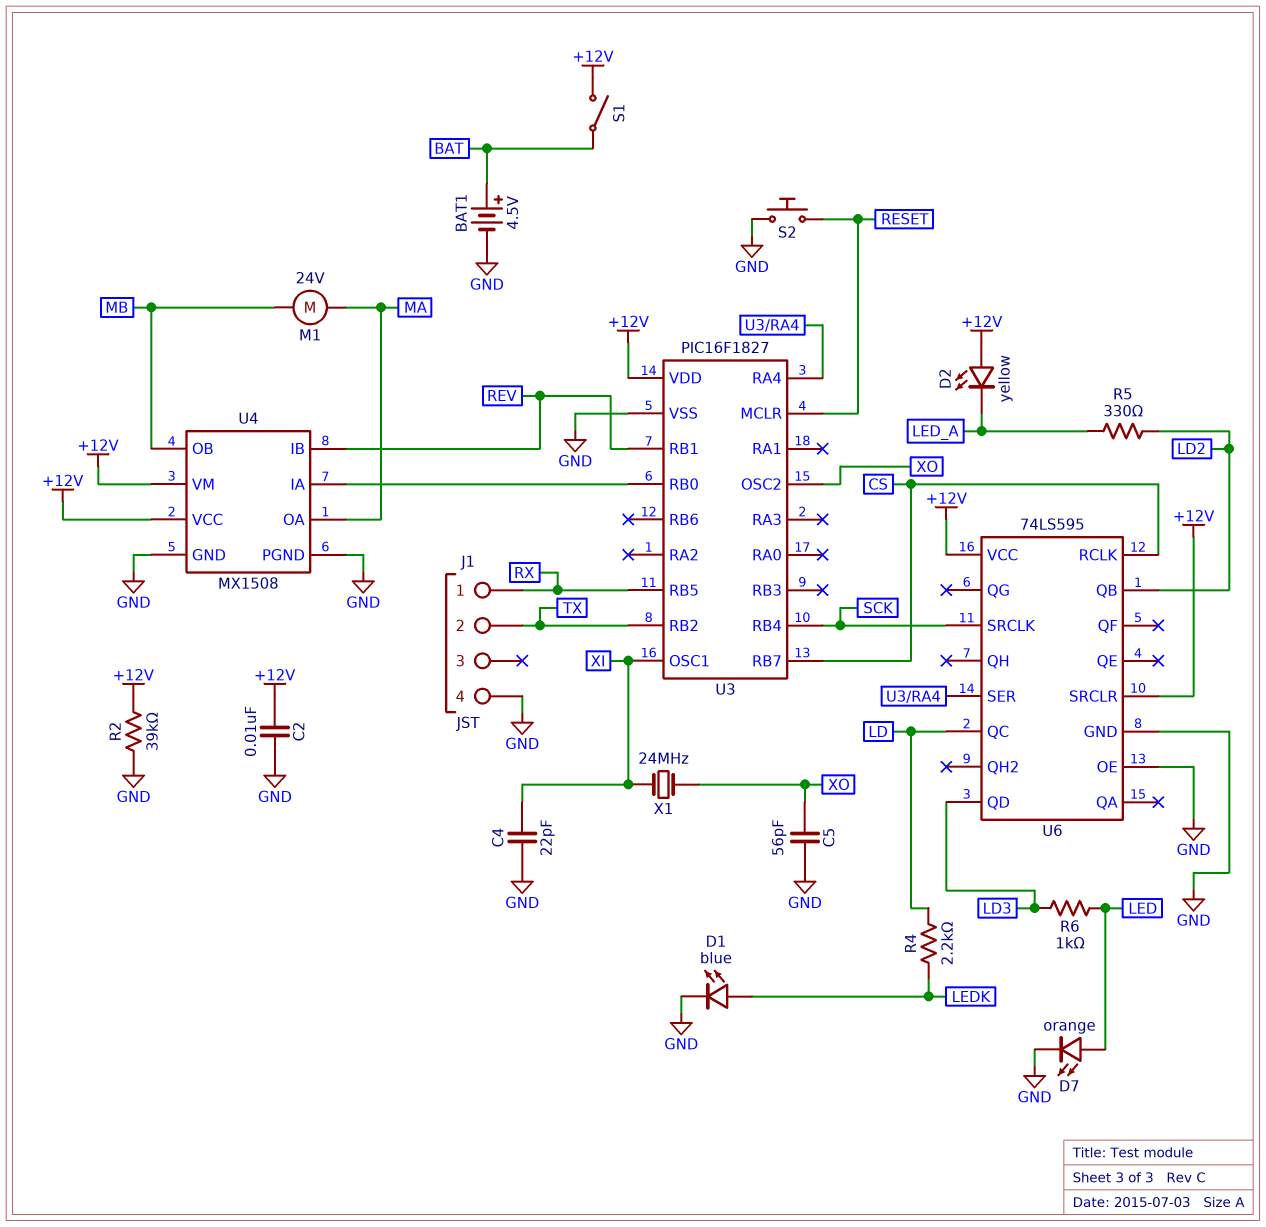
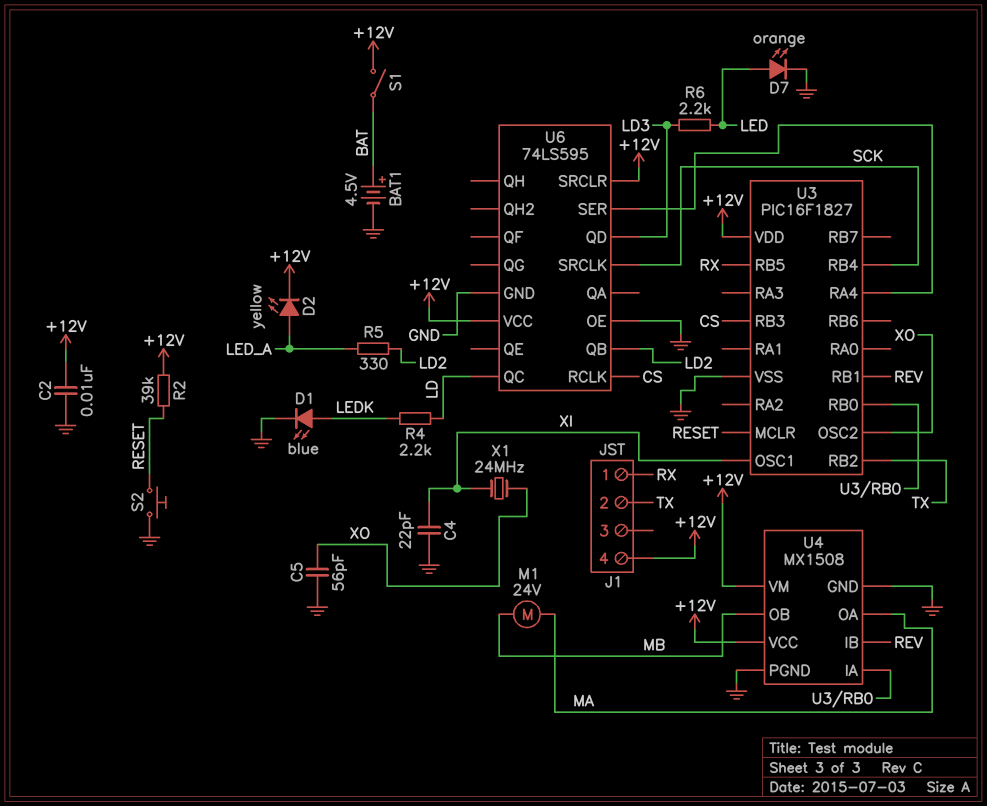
D2: LED yellow (A +12V, K LED_A) -> LED yellow (A LED_A, K +12V)
J1 pin 4: GND -> +12V
R2: 39k (+12V, GND) -> 39k (+12V, RESET)
R6: 1k (LD3, LED) -> 2.2k (LD3, LED)
U3 pin RB3: none -> CS
U3 pin RB7: CS -> none

